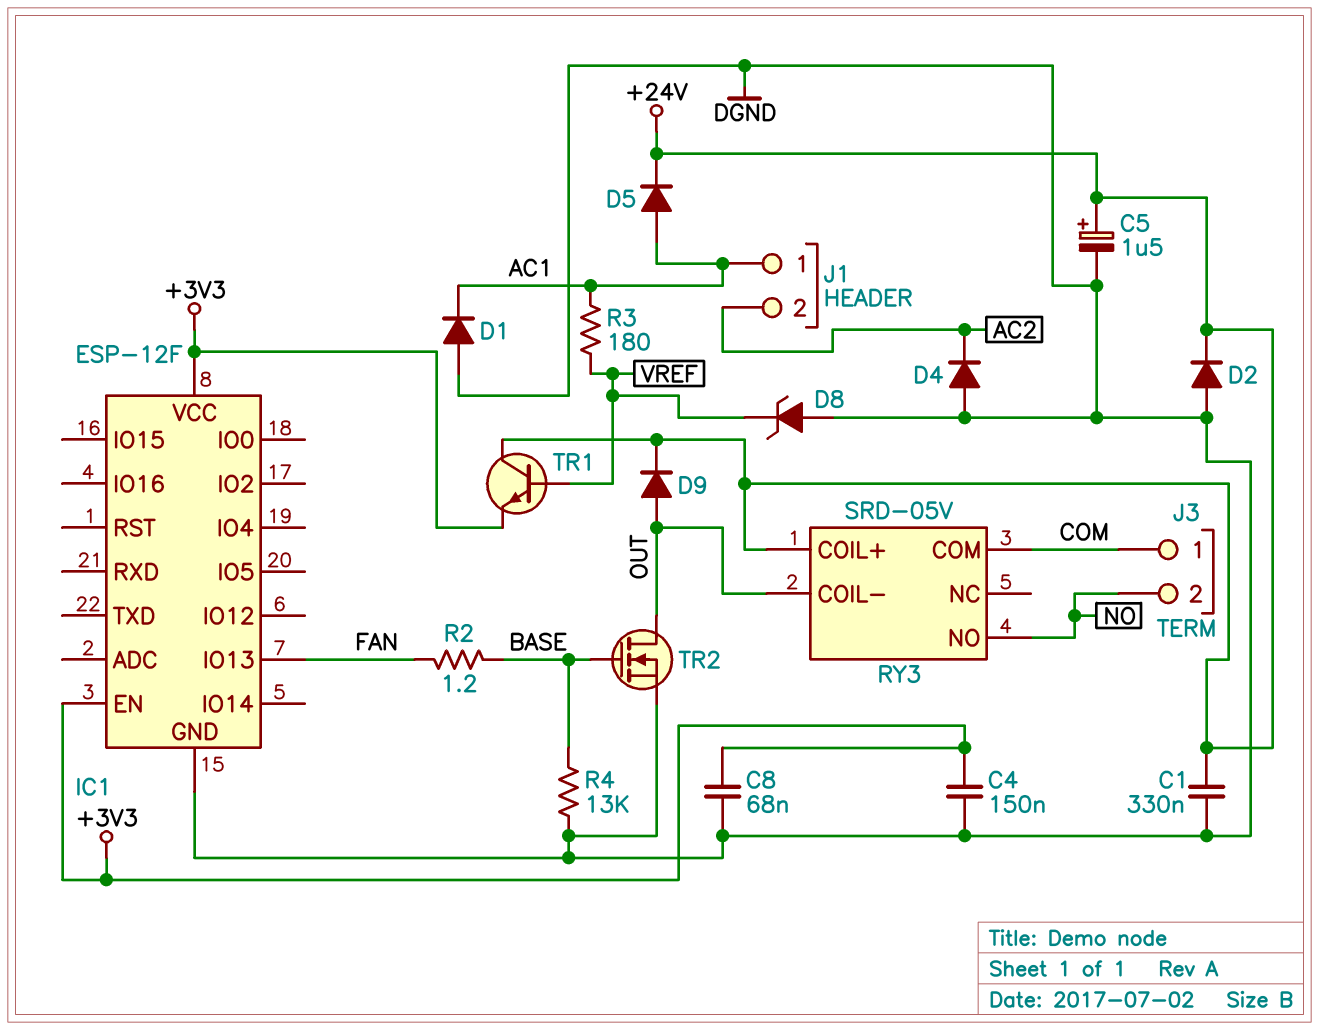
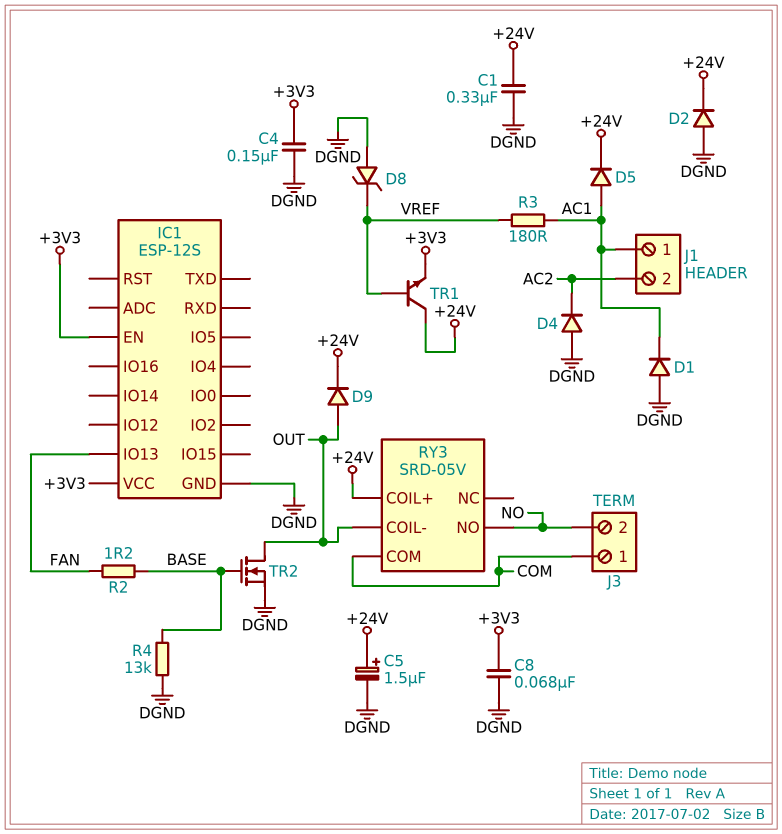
IC1: ESP-12F -> ESP-12S

